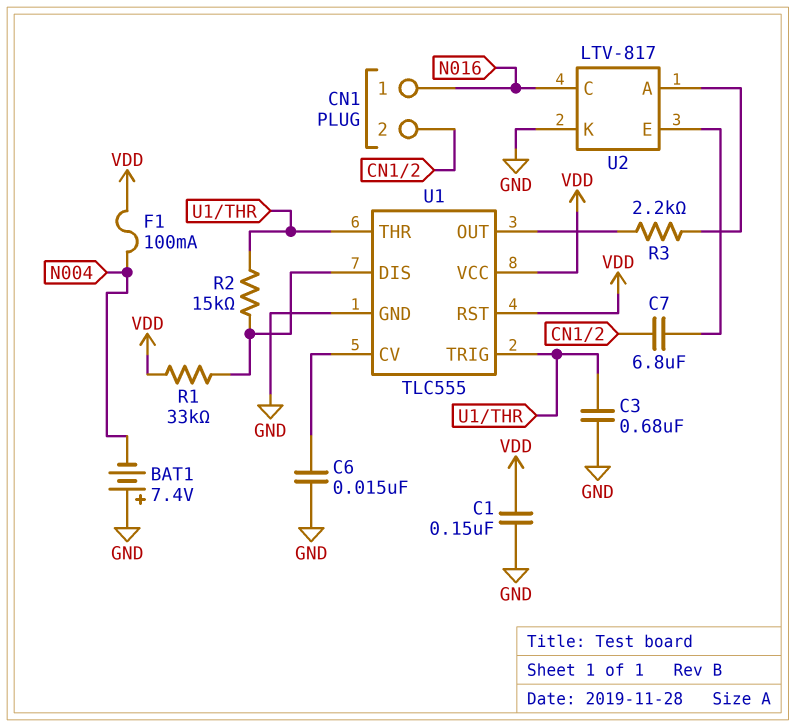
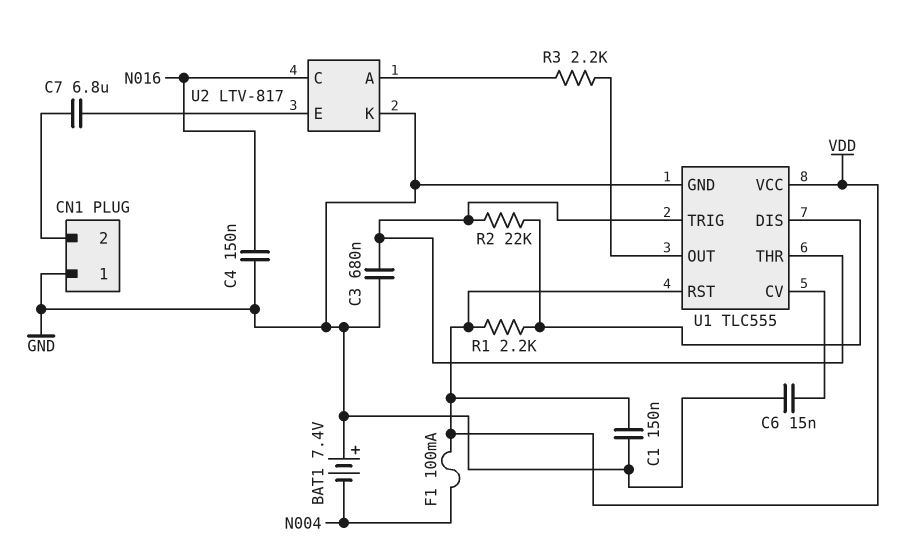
C4: none -> 150nF (GND, N016)
CN1 pin 1: N016 -> GND
R1: 33k (U1/DIS, VDD) -> 2.2k (U1/DIS, VDD)
R2: 15k (U1/DIS, U1/THR) -> 22k (U1/DIS, U1/THR)

